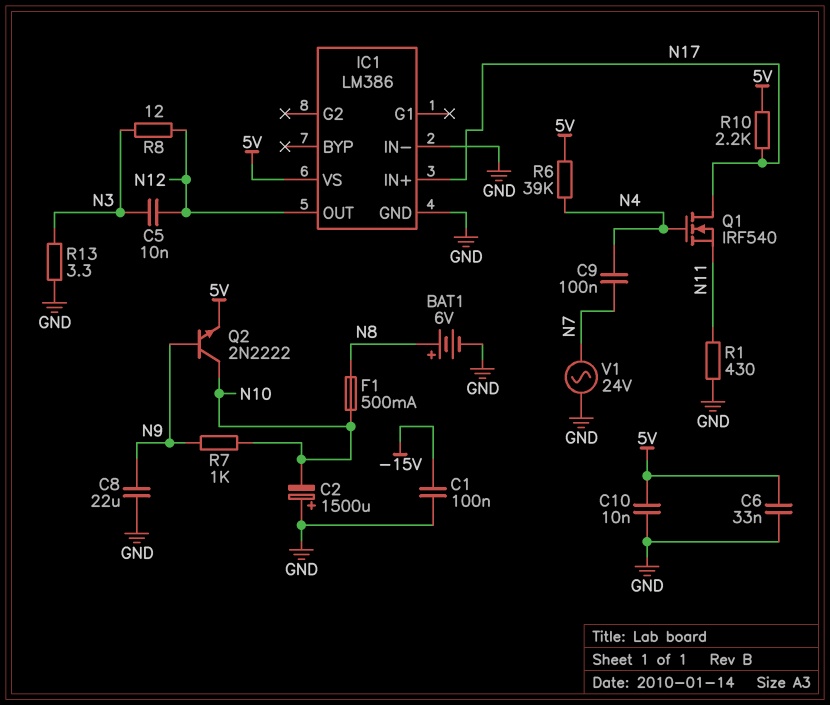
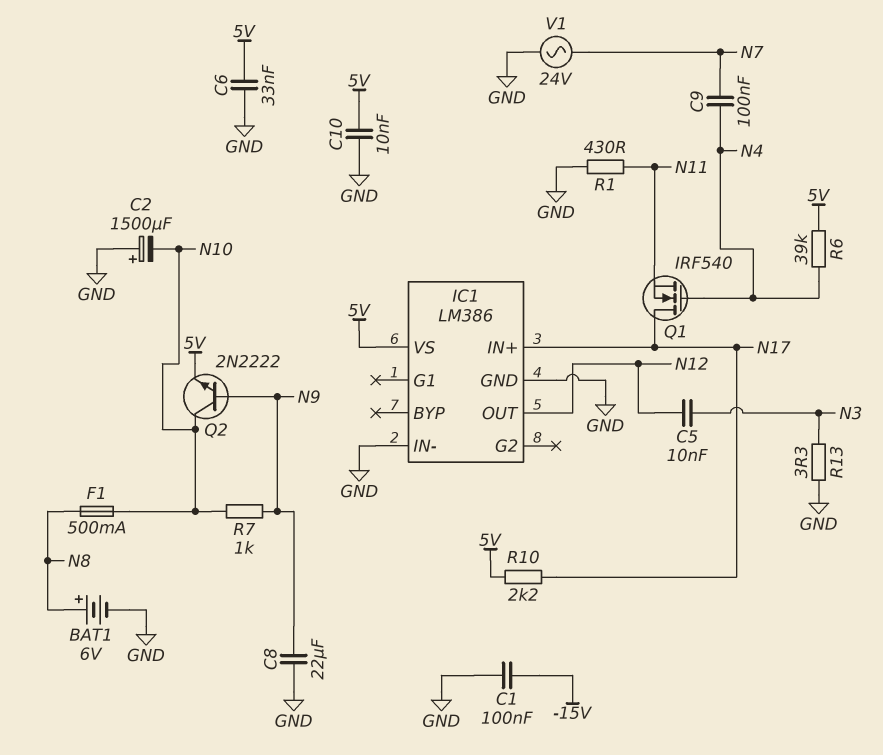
R8: 12 (N3, N12) -> none

